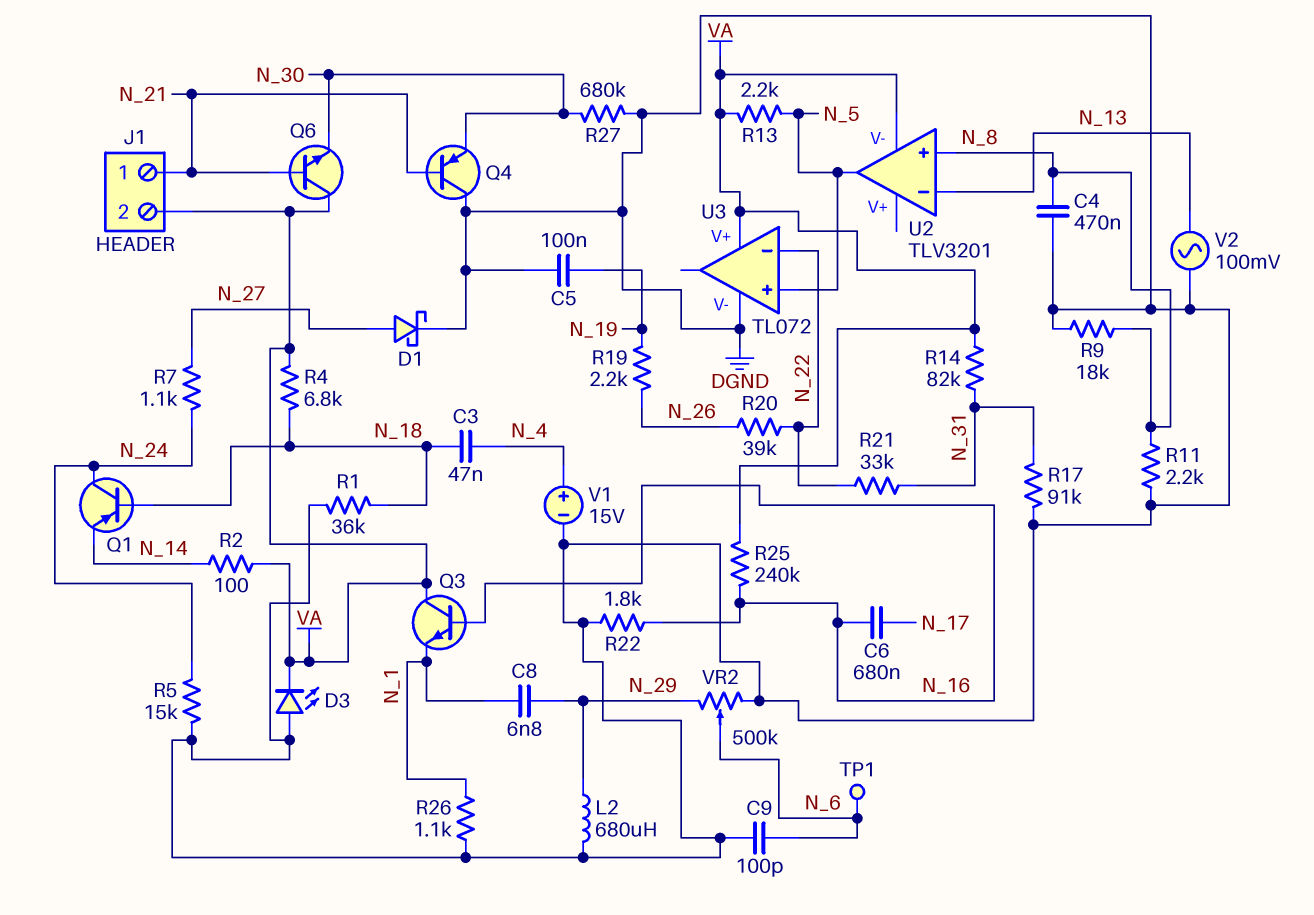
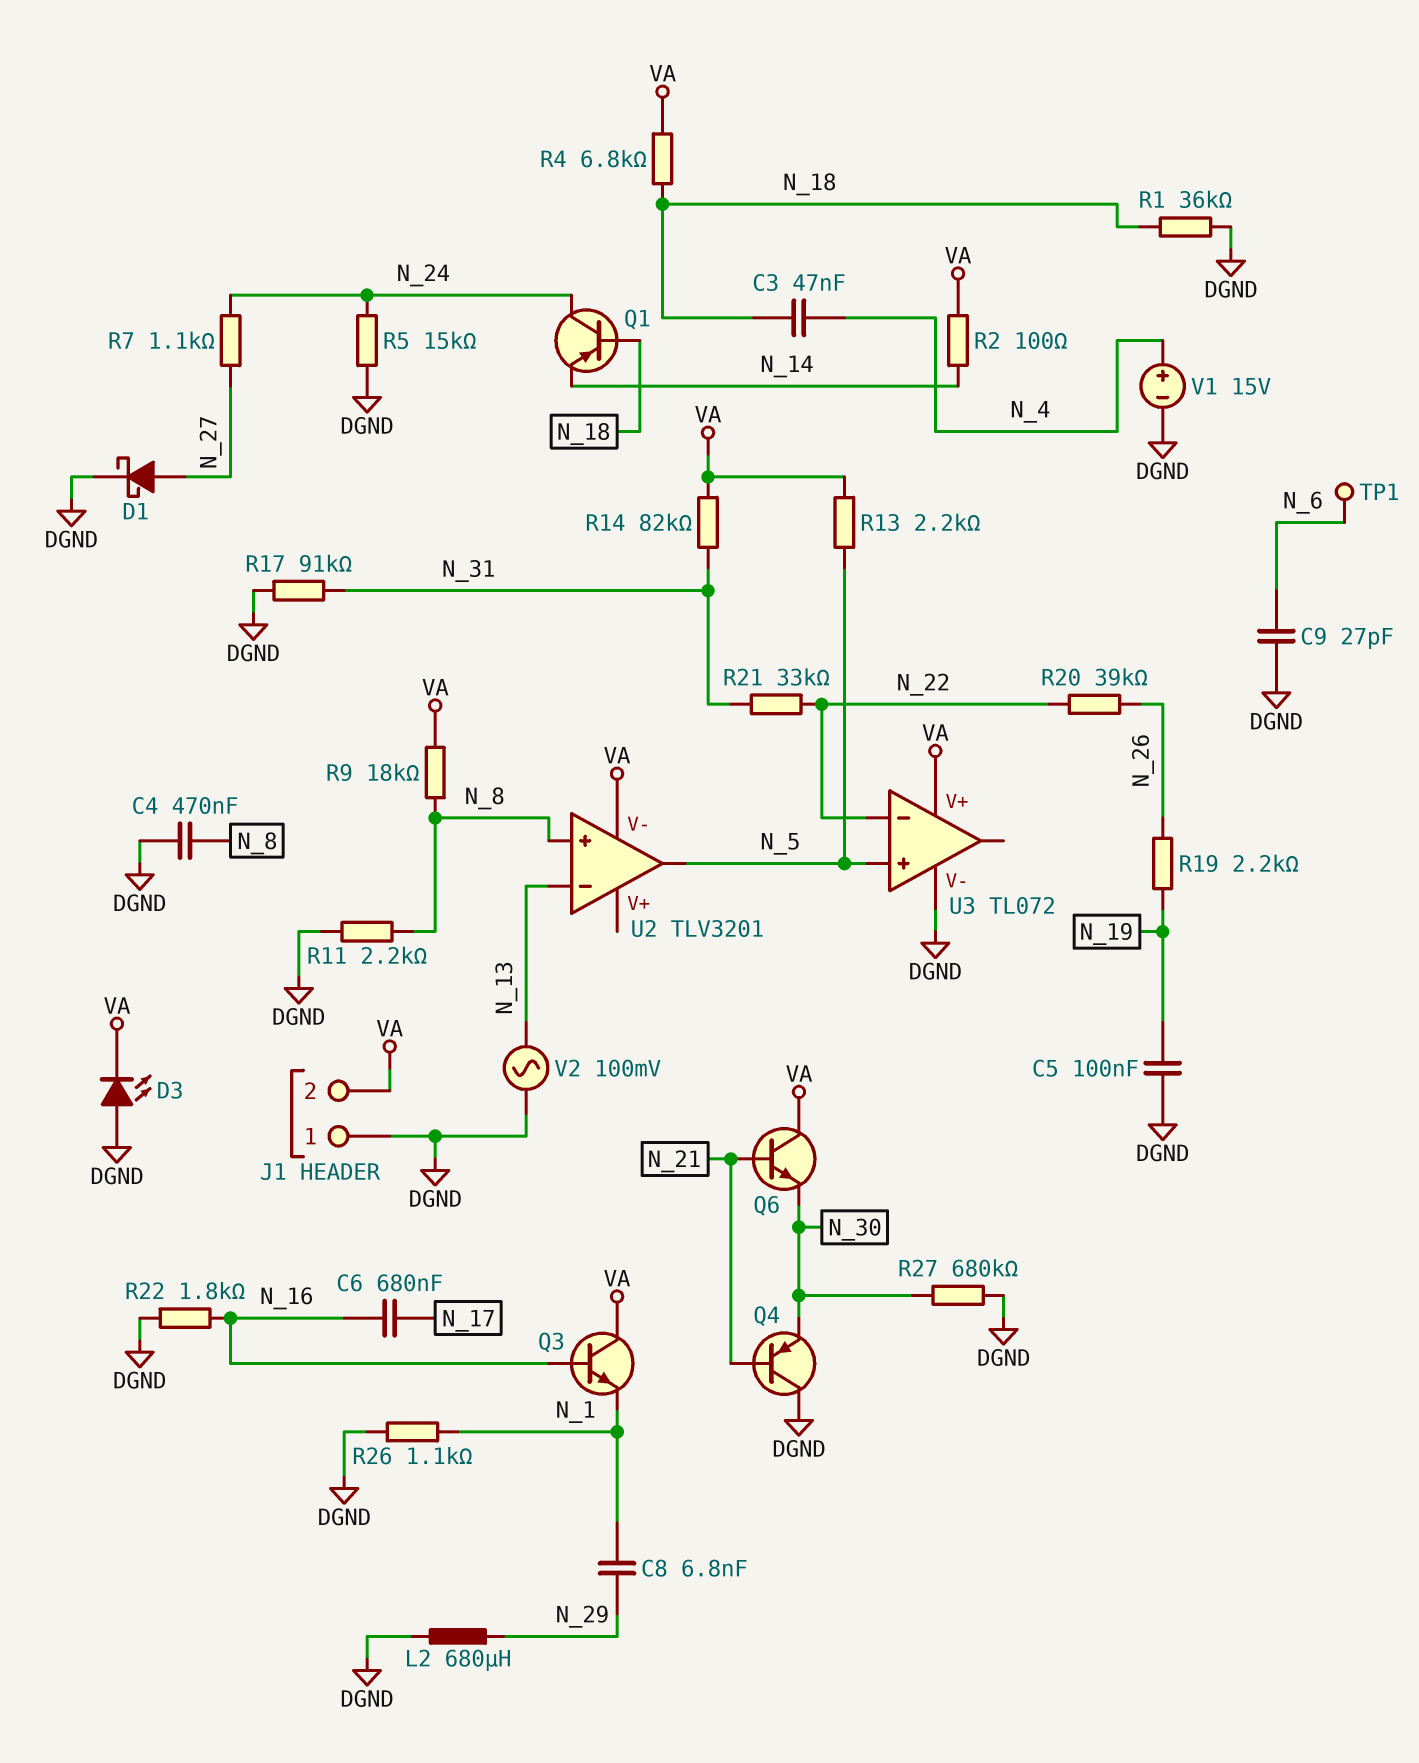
C9: 100pF (DGND, N_6) -> 27pF (DGND, N_6)
J1 pin 1: N_21 -> DGND
R9: 18k (DGND, N_8) -> 18k (N_8, VA)
R25: 240k (N_16, VA) -> none
VR2: 500k (DGND, N_29, wiper N_6) -> none

